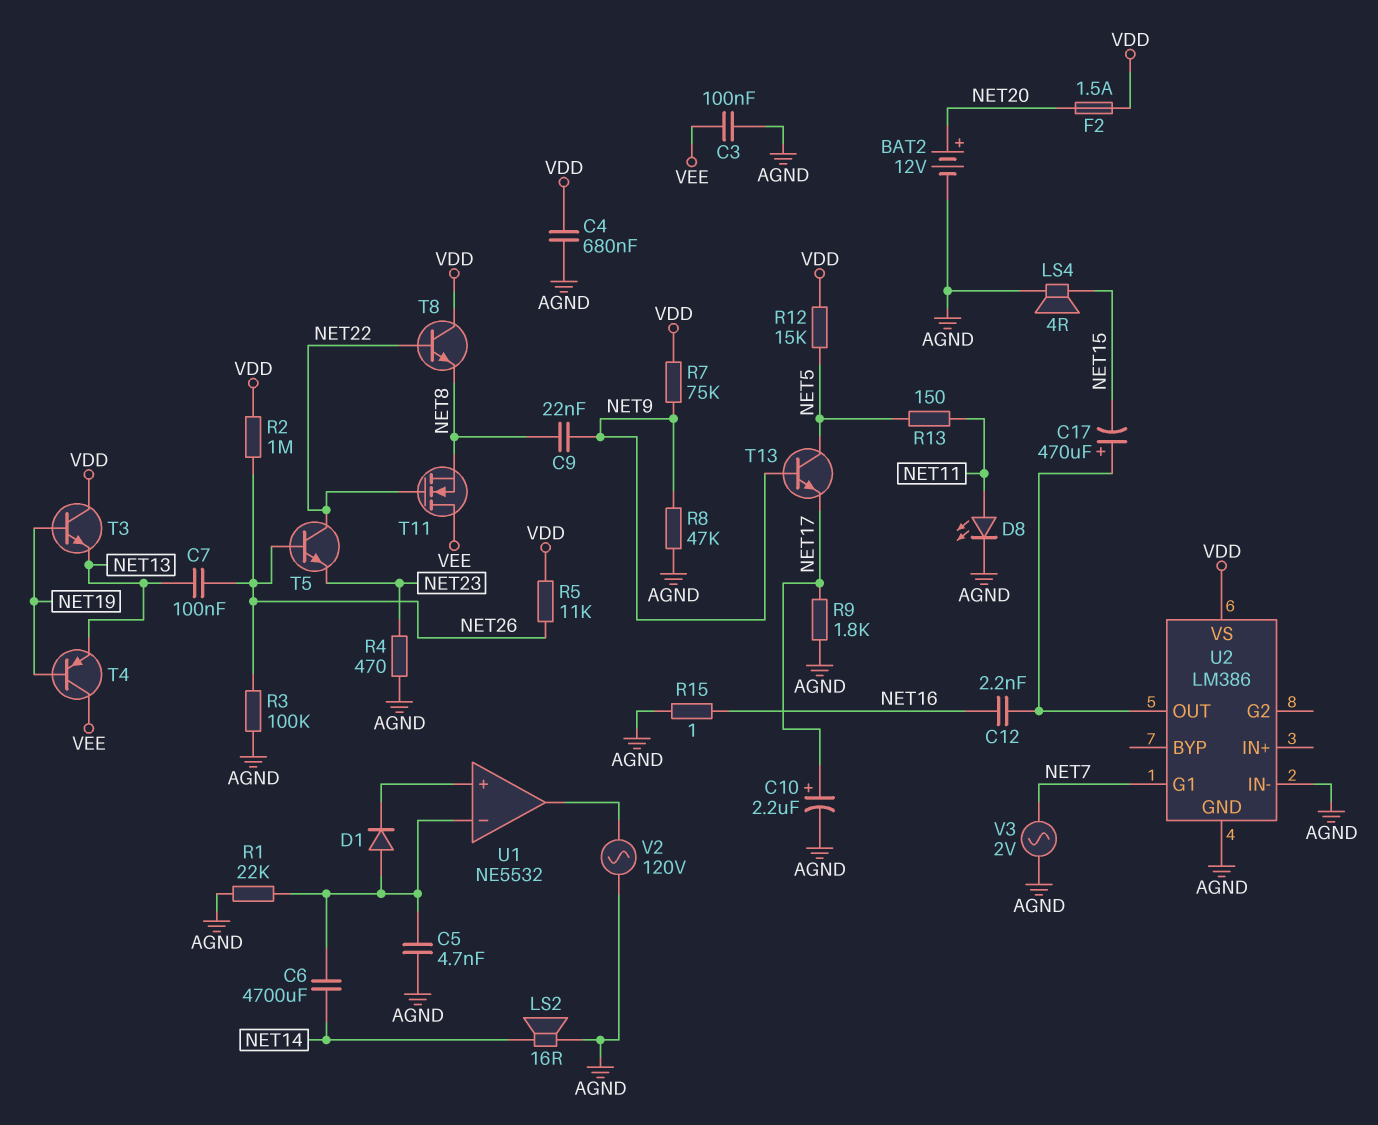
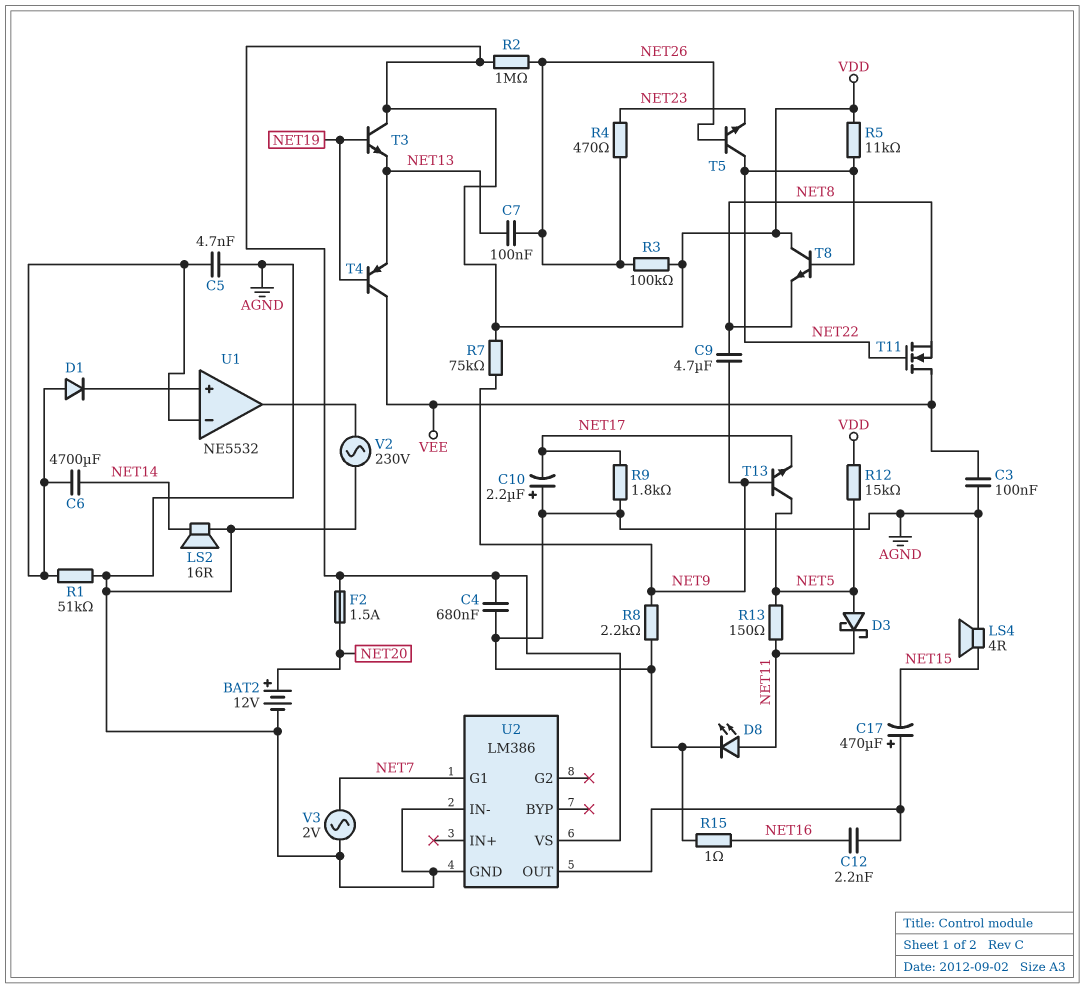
C9: 22nF (NET8, NET9) -> 4.7uF (NET8, NET9)
C10: 2.2uF (plus NET17, minus AGND) -> 2.2uF (plus AGND, minus NET17)
D3: none -> schottky (A NET5, K NET11)
R1: 22k (AGND, U1/in-) -> 51k (AGND, U1/in-)
R3: 100k (AGND, NET26) -> 100k (NET26, VDD)
R4: 470 (AGND, NET23) -> 470 (NET23, NET26)
R5: 11k (NET26, VDD) -> 11k (NET22, VDD)
R8: 47k (AGND, NET9) -> 2.2k (AGND, NET9)
V2: AC 120V (AGND, U1/out) -> AC 230V (AGND, U1/out)

